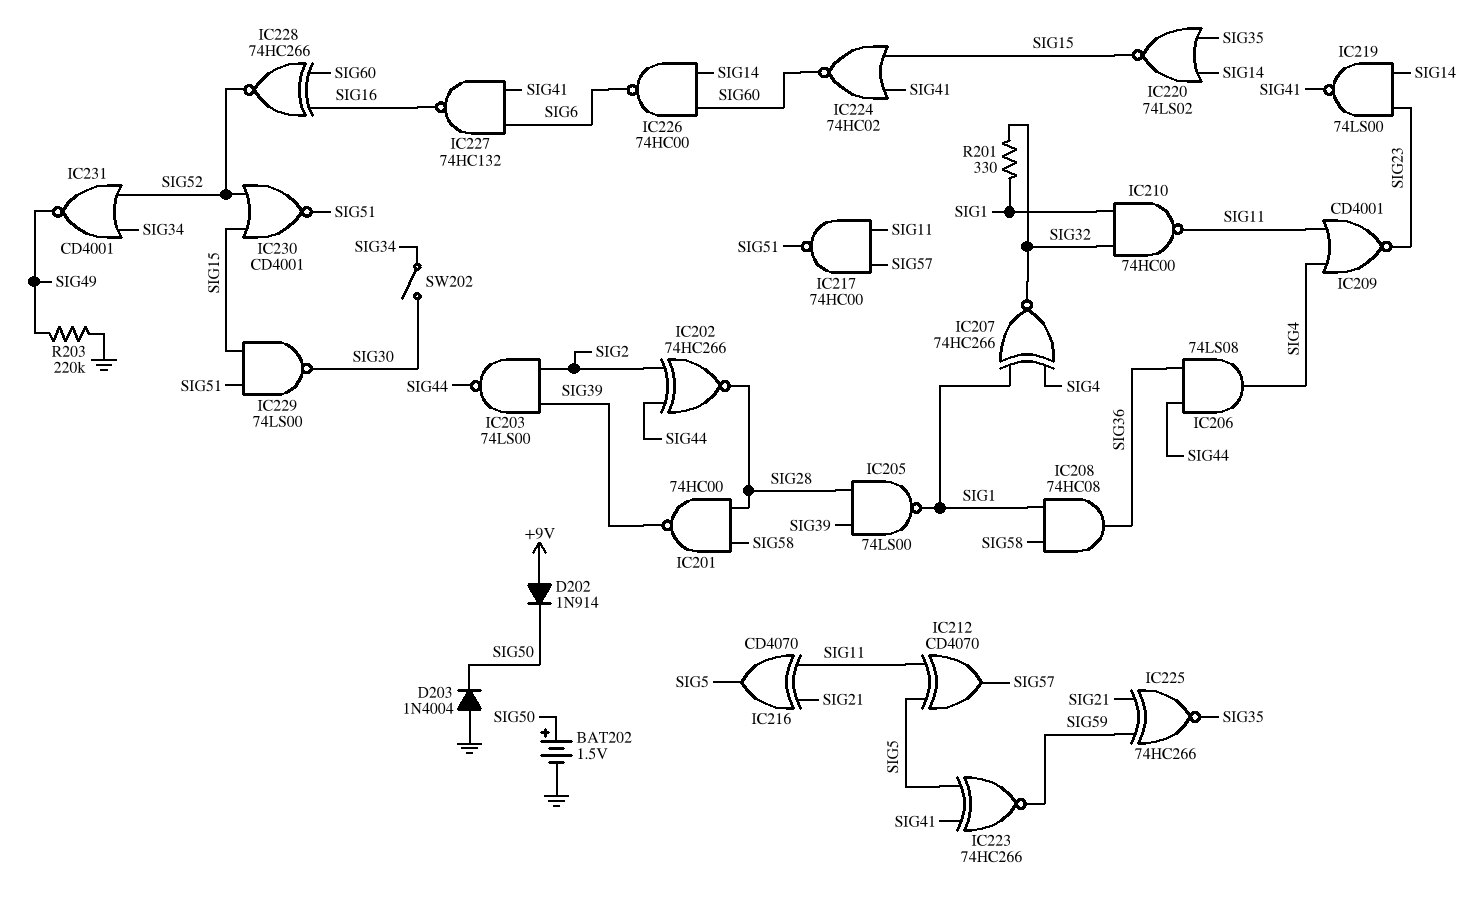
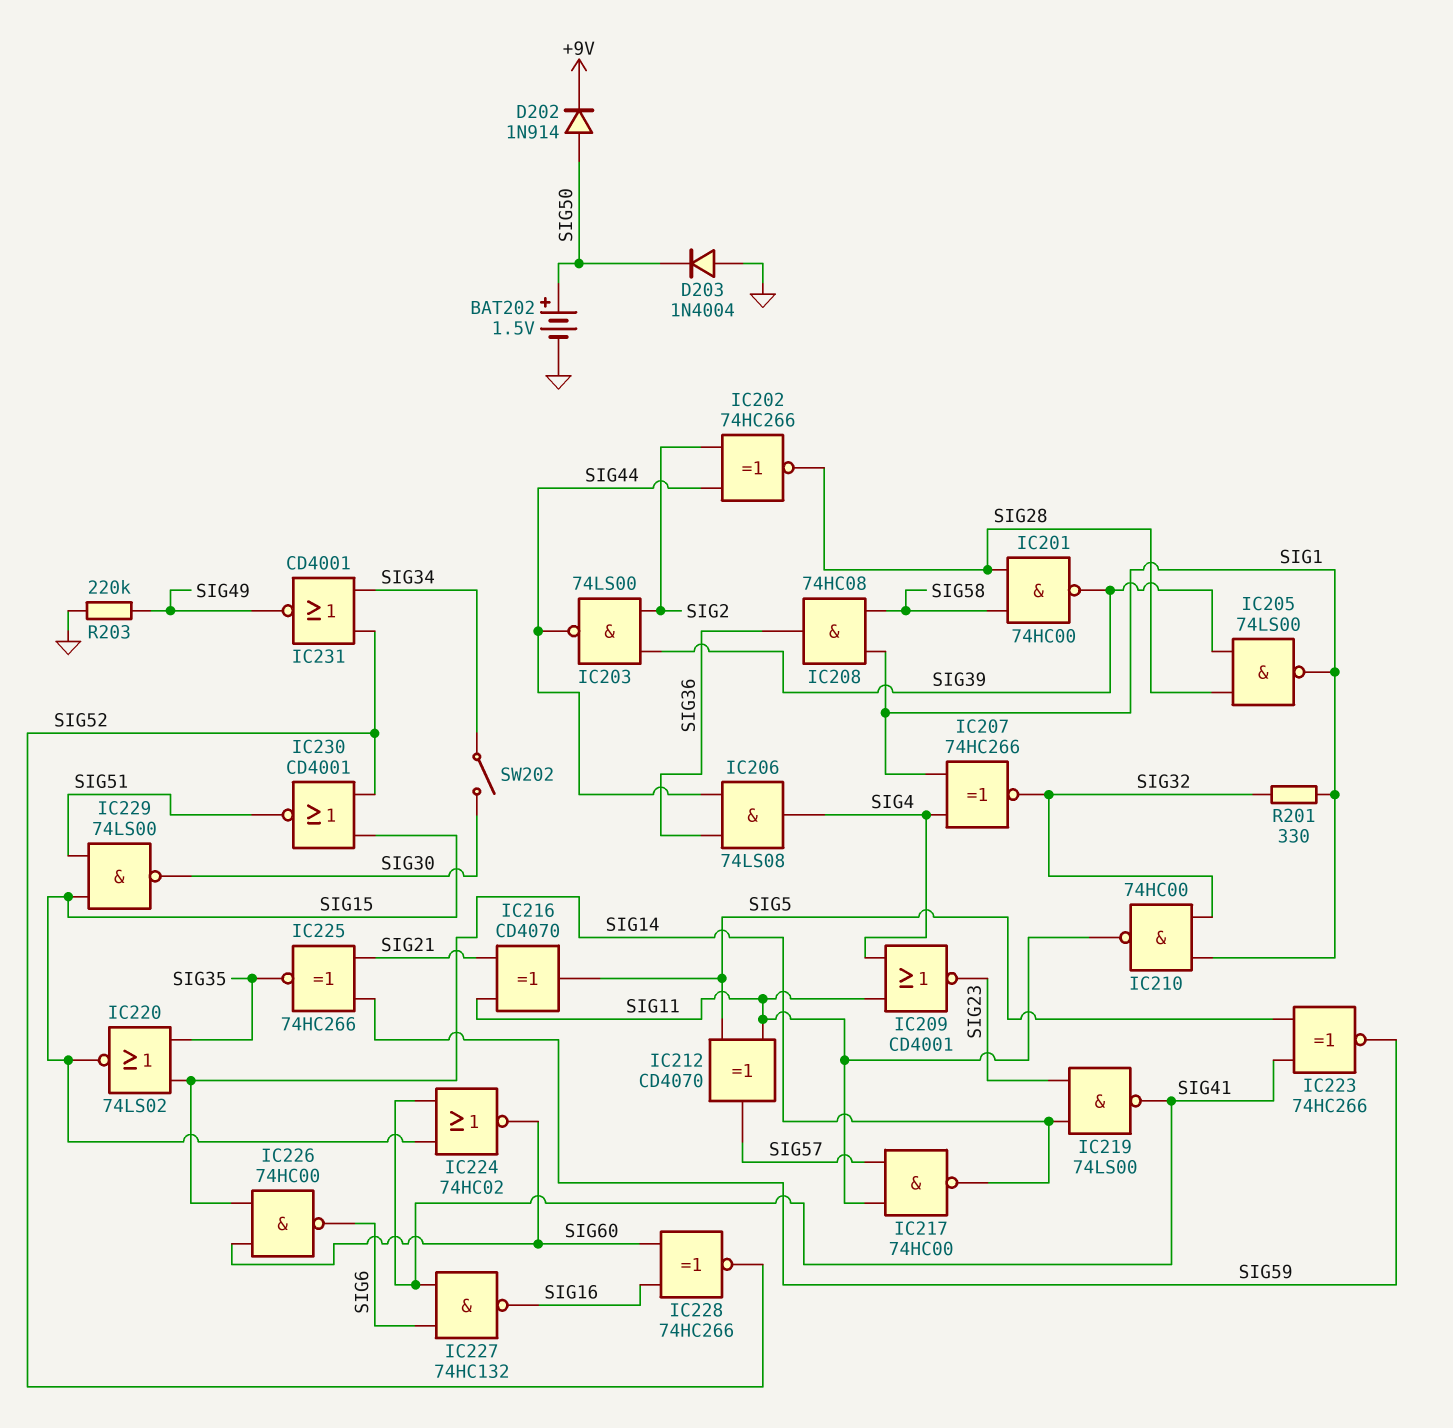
D202: diode 1N914 (A +9V, K SIG50) -> diode 1N914 (A SIG50, K +9V)
IC217: NAND 74HC00 (in SIG11, in SIG57, out SIG51) -> NAND 74HC00 (in SIG11, in SIG57, out SIG14)

